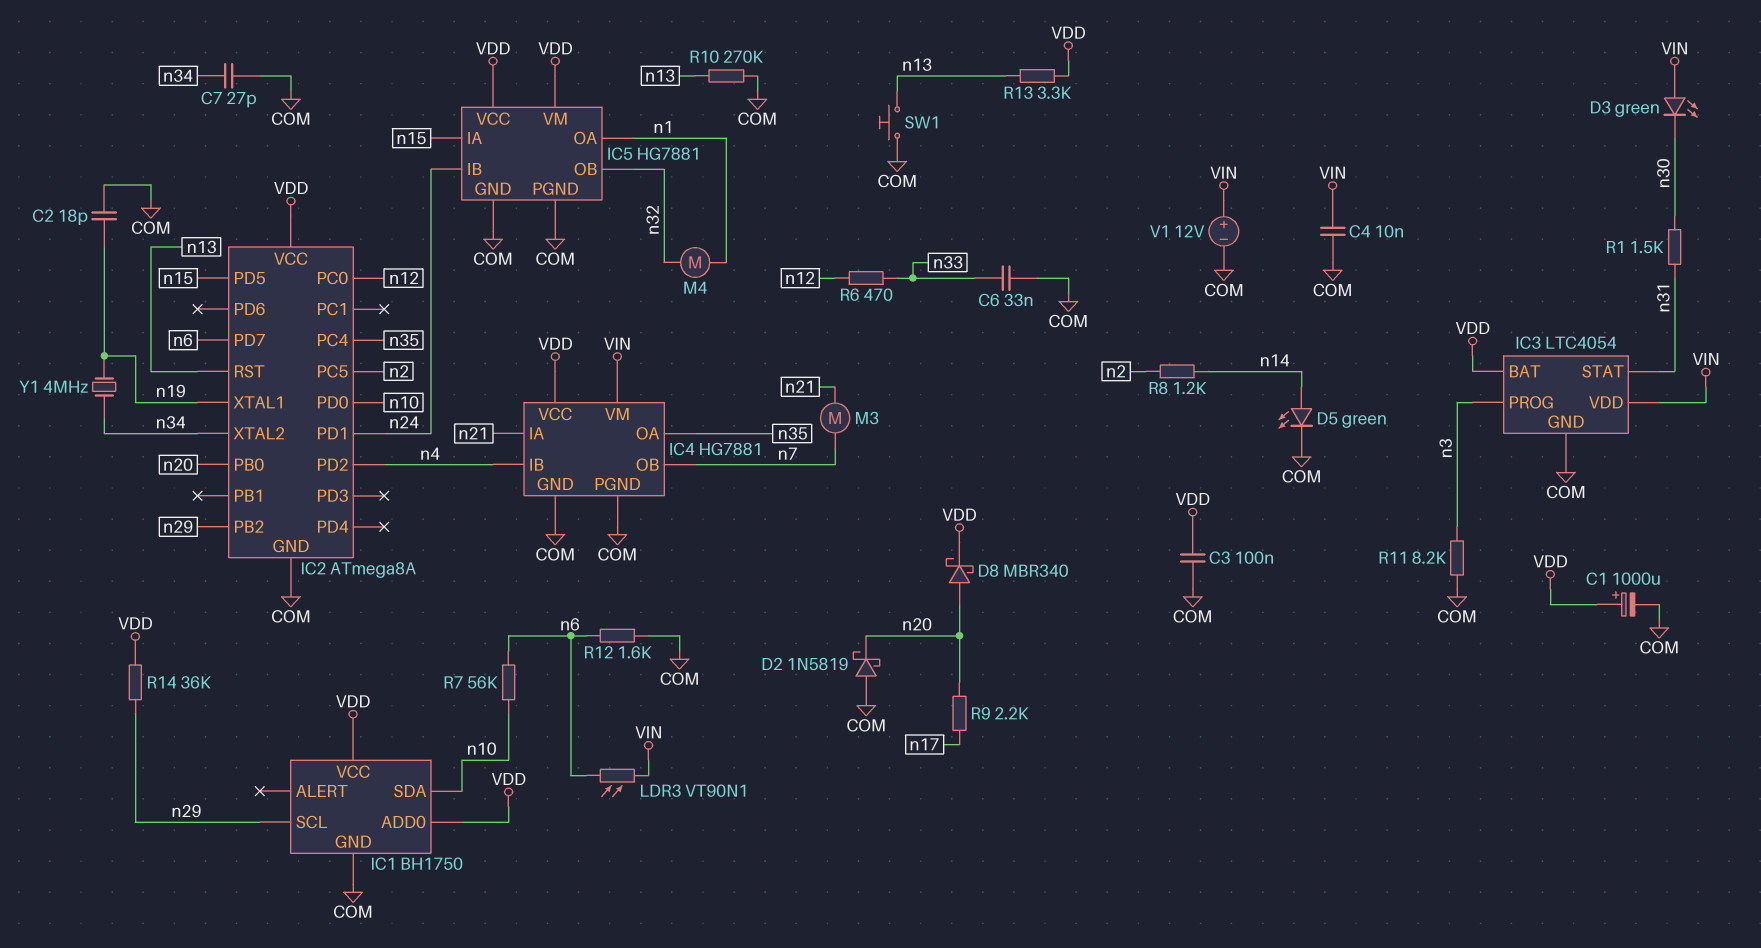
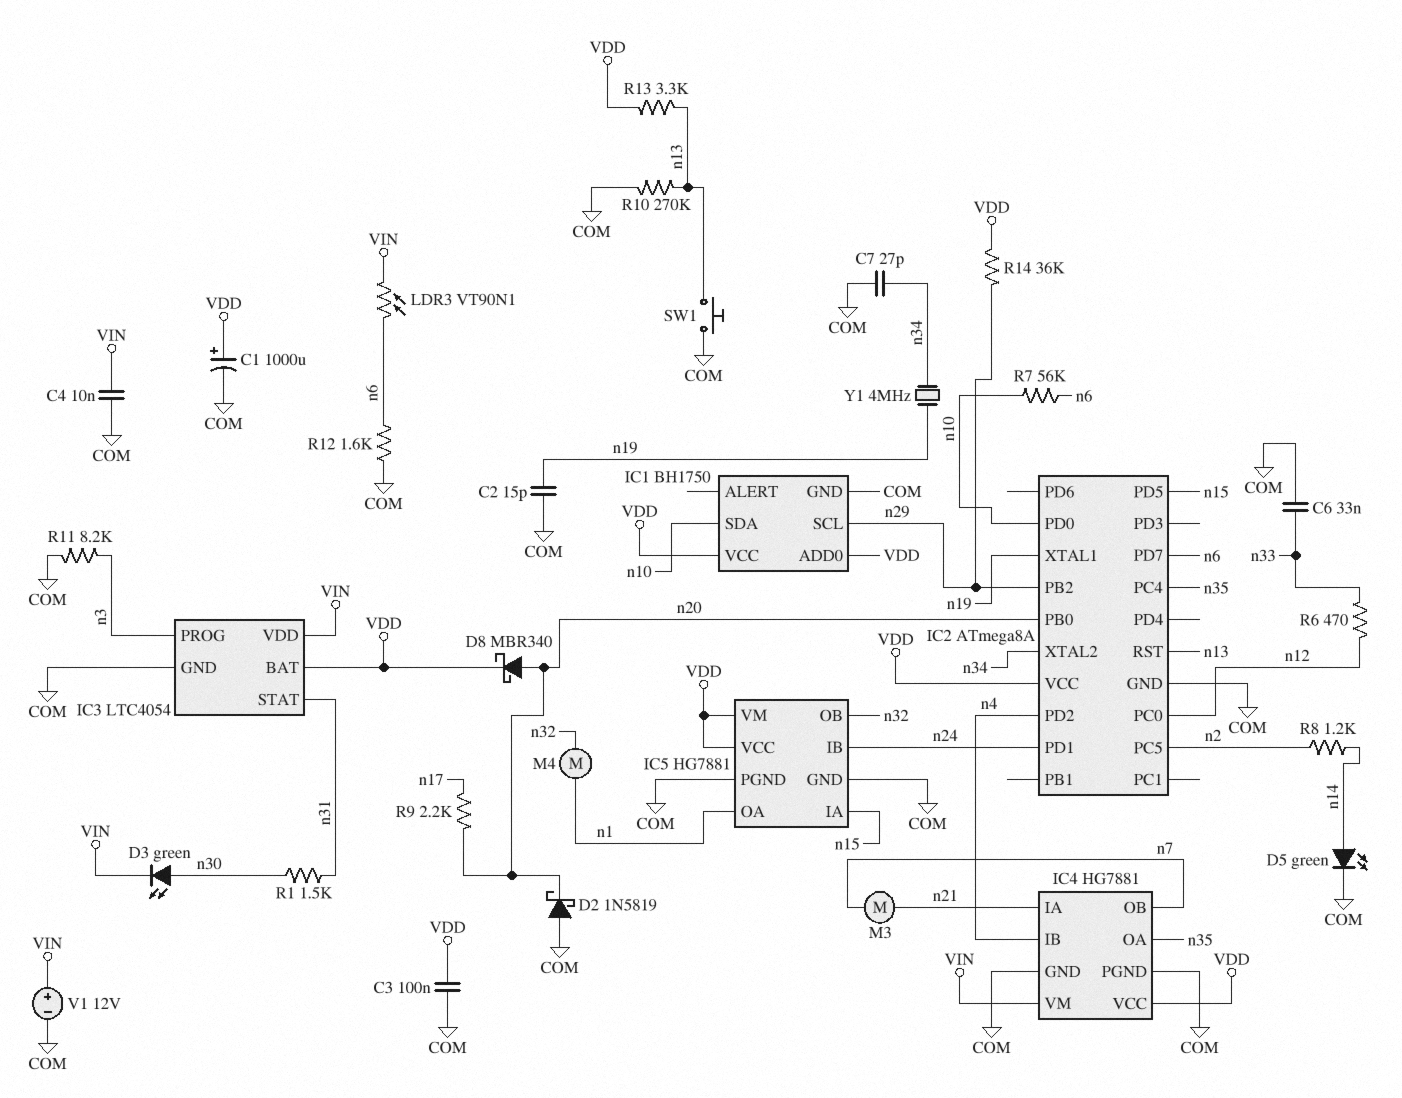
C2: 18pF (COM, n19) -> 15pF (COM, n19)
D3: LED green (A VIN, K n30) -> LED green (A n30, K VIN)

